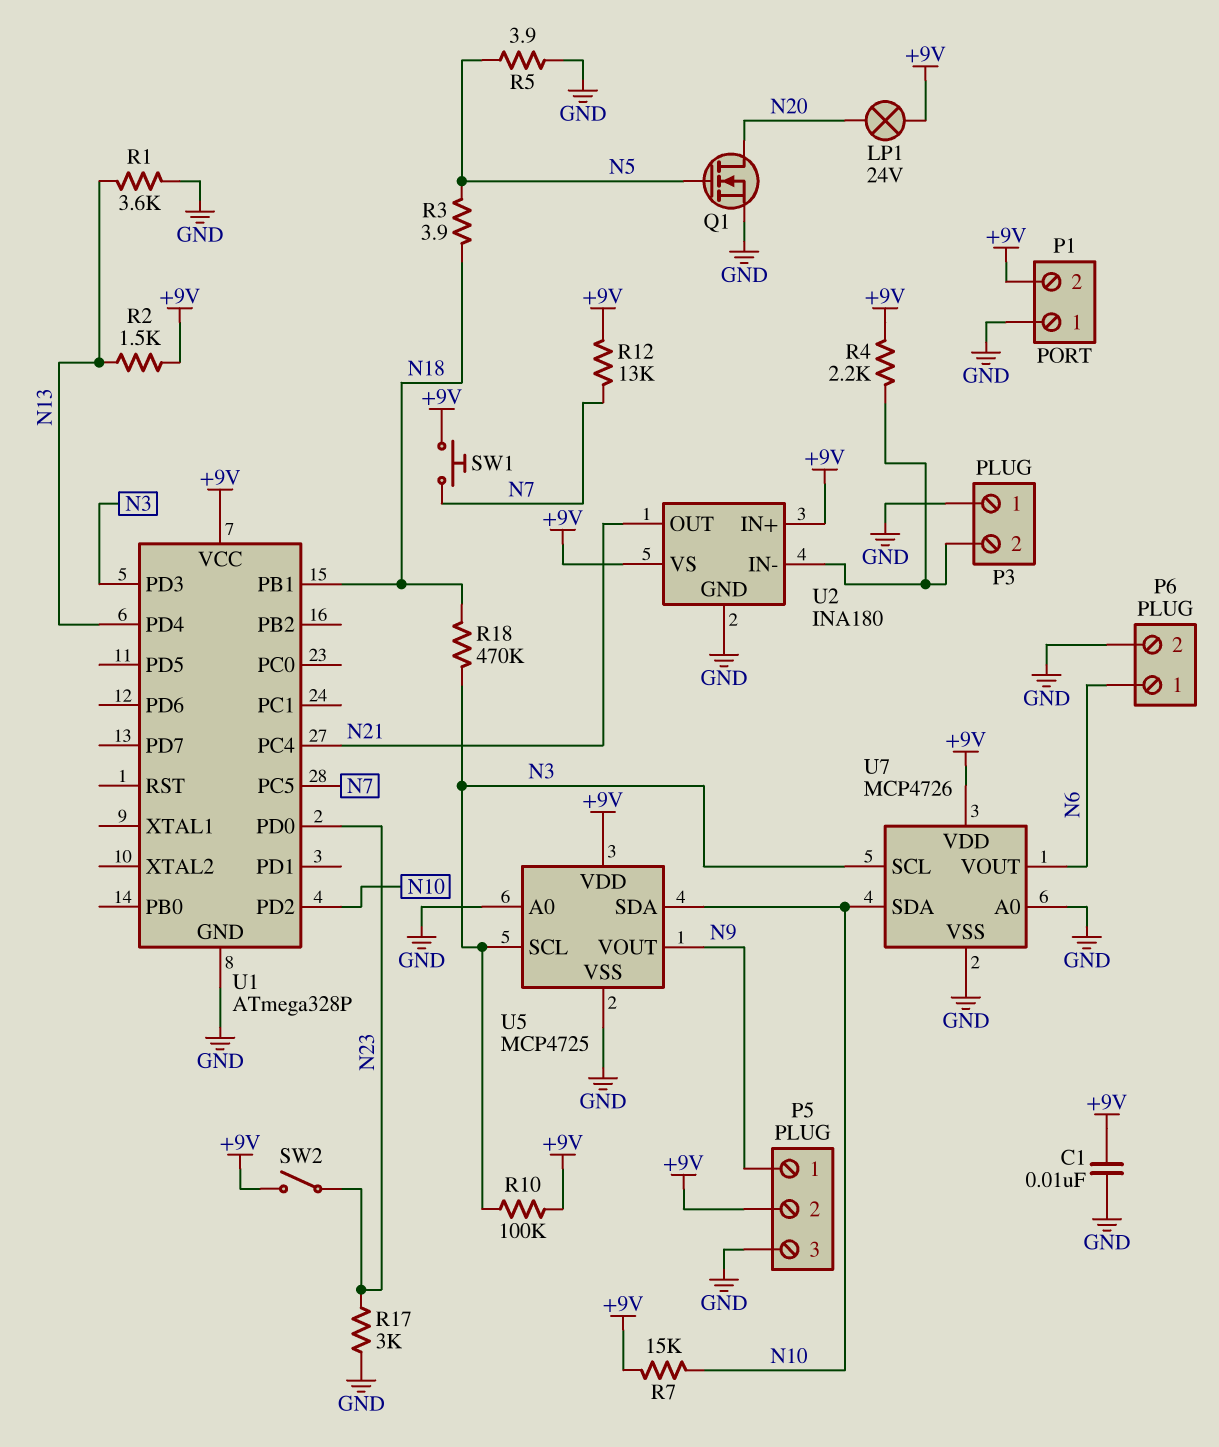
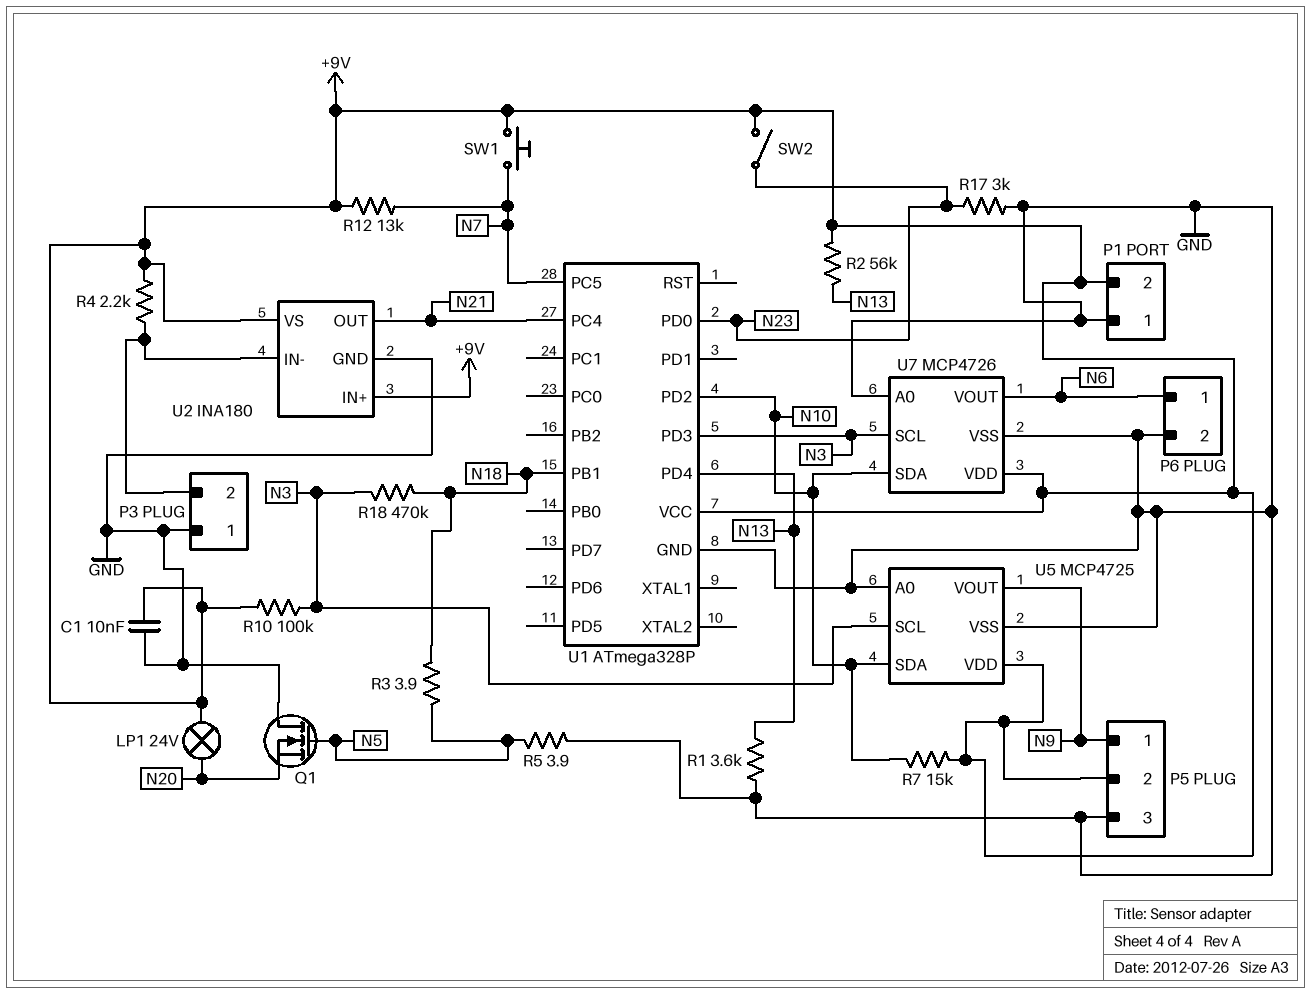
Q1: NMOS (G N5, D N20, S GND) -> NMOS (G N5, D GND, S N20)
R2: 1.5k (+9V, N13) -> 56k (+9V, N13)

